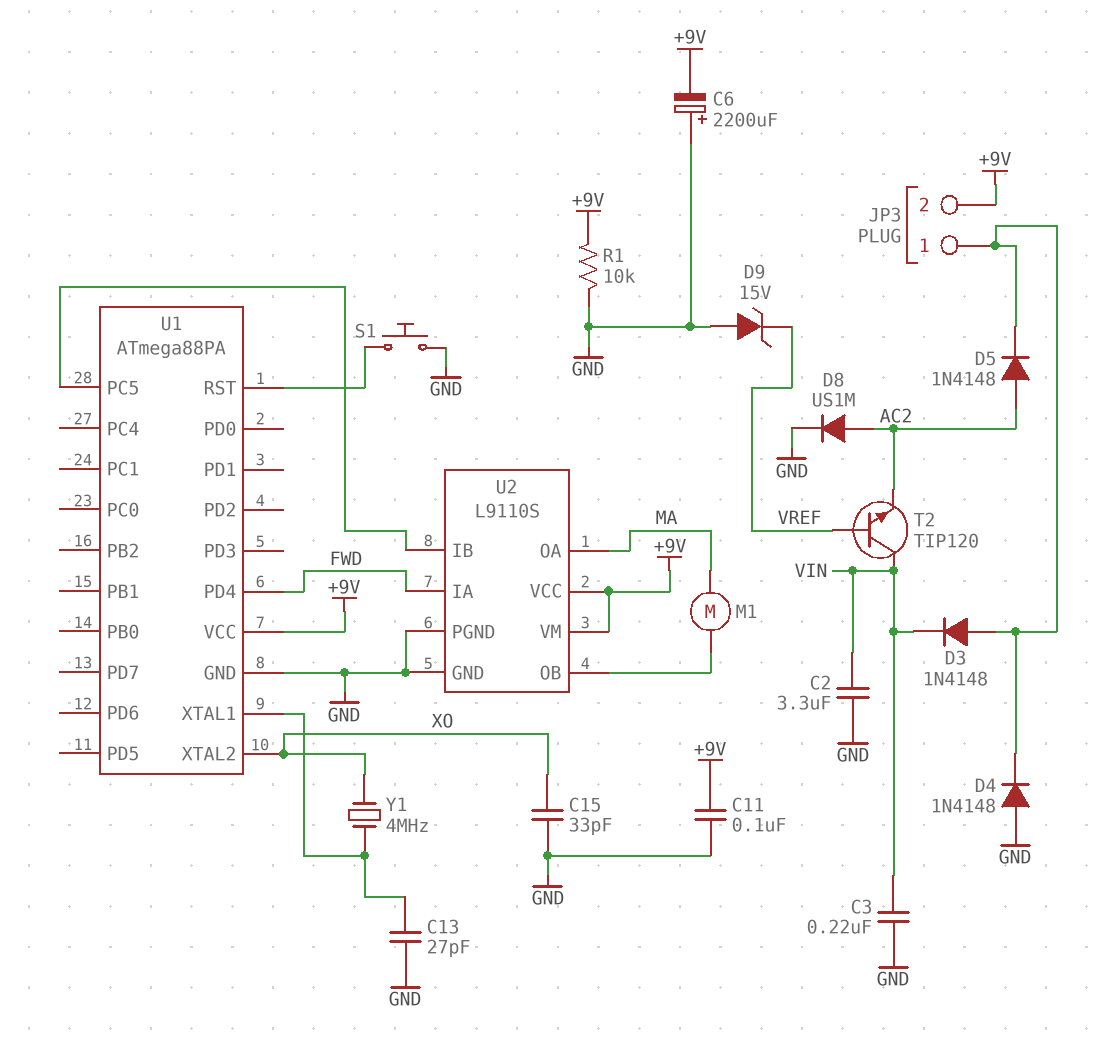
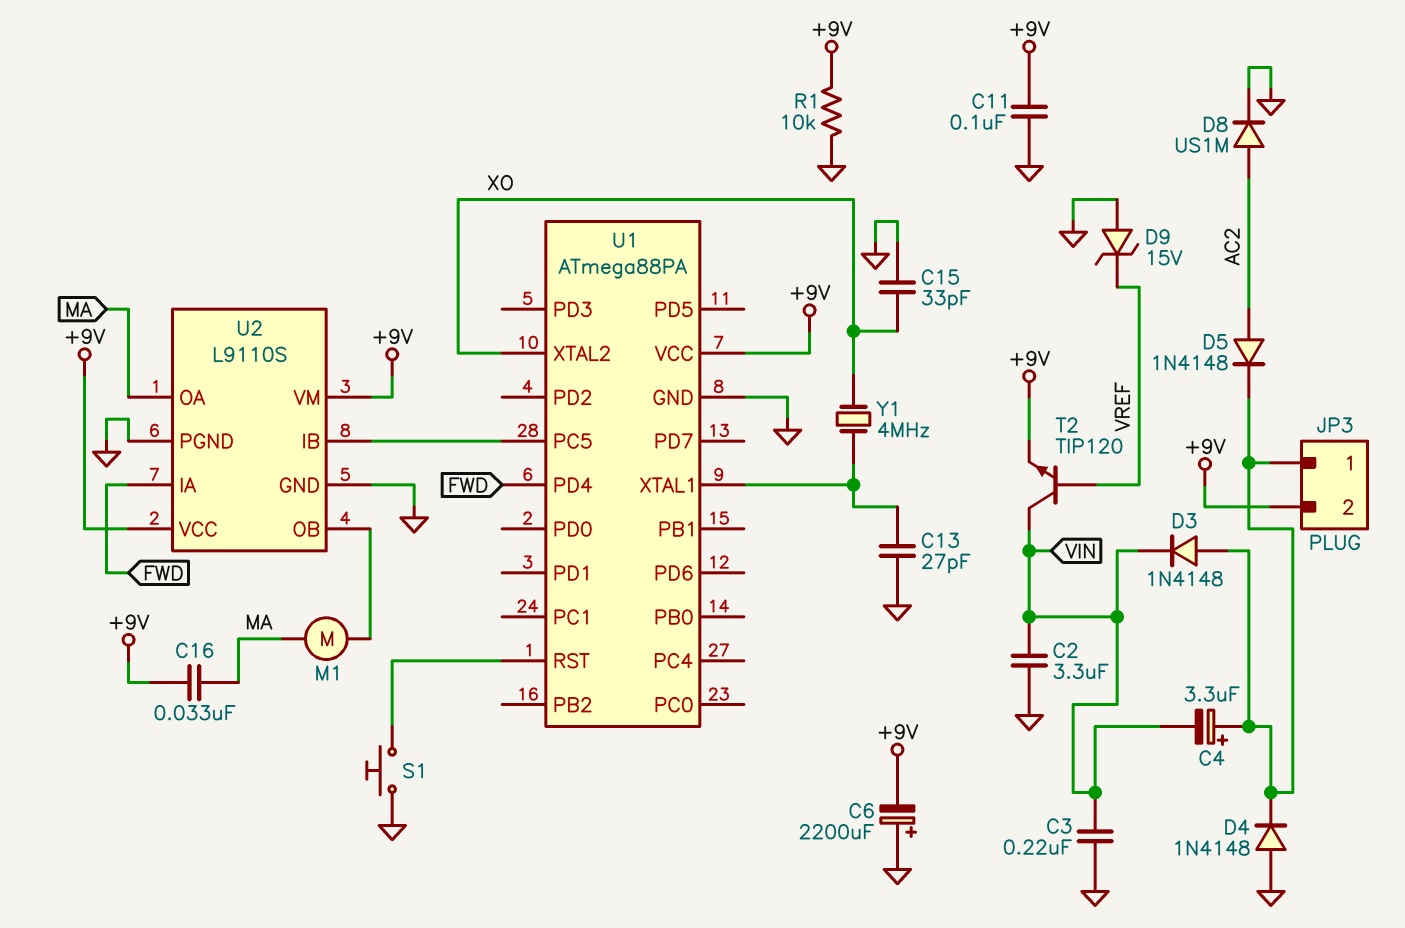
C4: none -> 3.3uF (plus JP3/1, minus VIN)
C16: none -> 33nF (+9V, MA)
T2: NPN TIP120 (B VREF, C VIN, E AC2) -> NPN TIP120 (B VREF, C VIN, E +9V)

